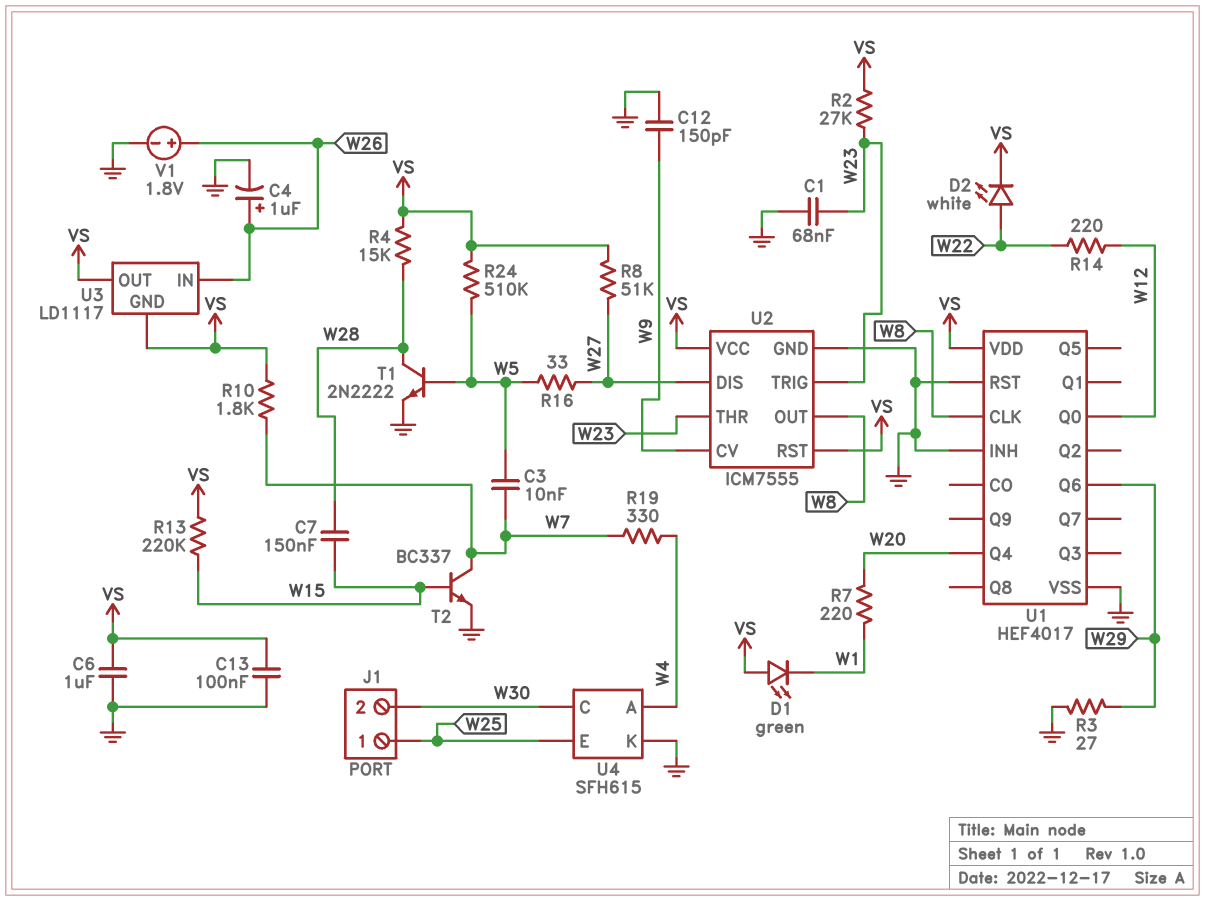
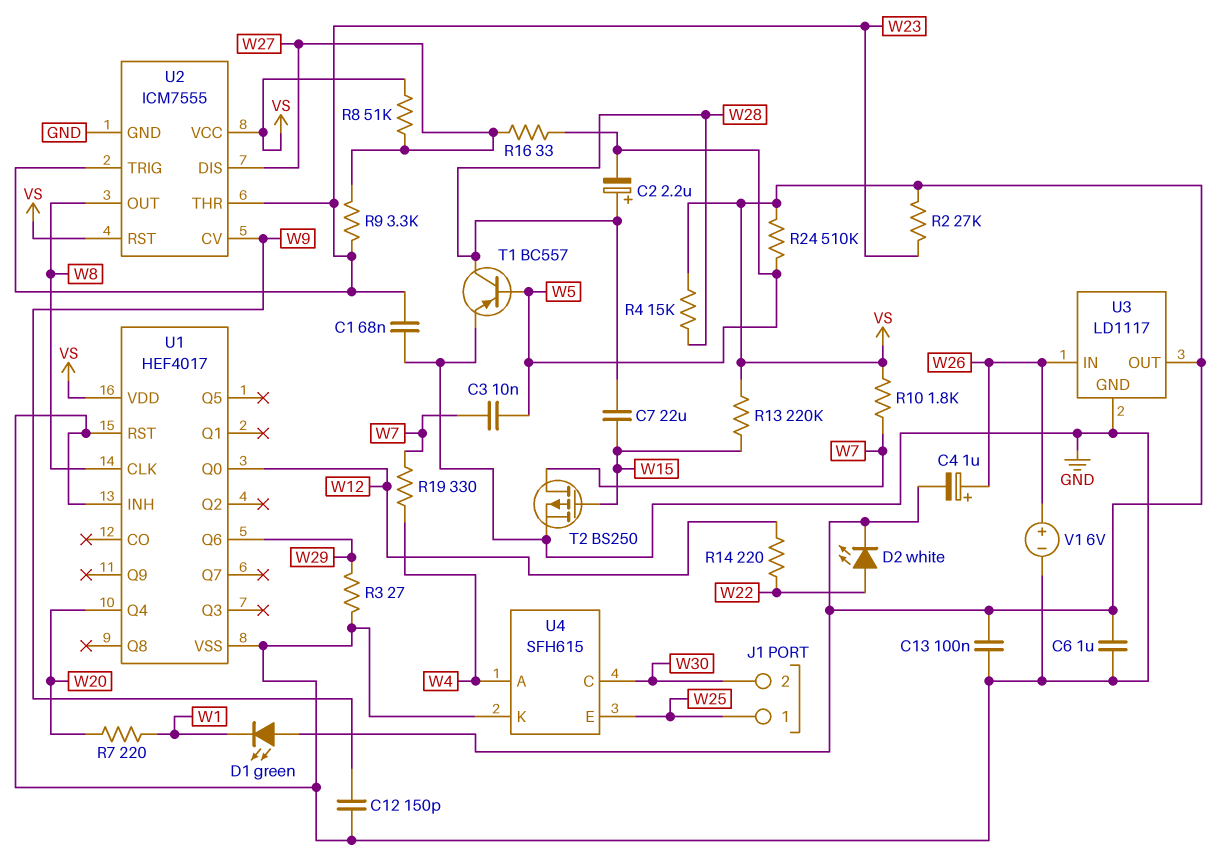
C2: none -> 2.2uF (plus W28, minus W5)
C4: 1uF (plus W26, minus GND) -> 1uF (plus W26, minus VS)
C7: 150nF (W15, W28) -> 22uF (W15, W28)
R9: none -> 3.3k (W23, W27)
T1: NPN 2N2222 (B W5, C W28, E GND) -> PNP BC557 (B W5, C W28, E GND)
T2: NPN BC337 (B W15, C W7, E GND) -> PMOS BS250 (G W15, D W7, S GND)
U3 pin GND: VS -> GND
V1: 1.8V (plus W26, minus GND) -> 6V (plus W26, minus GND)

